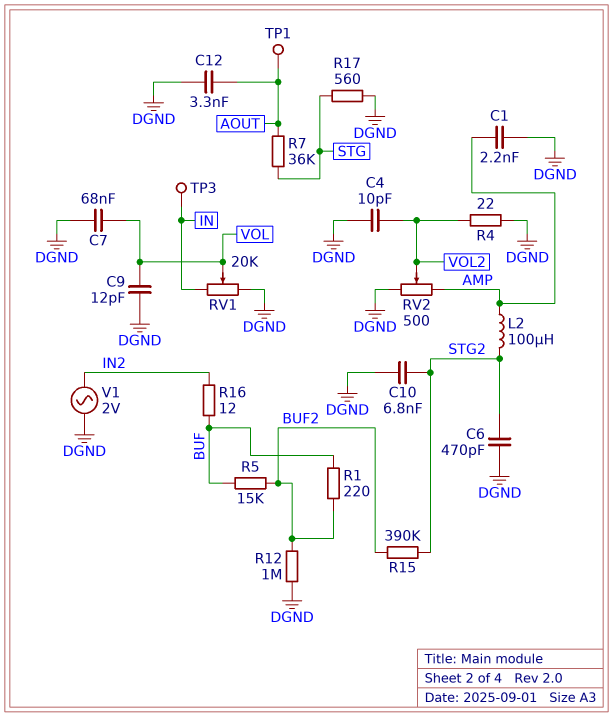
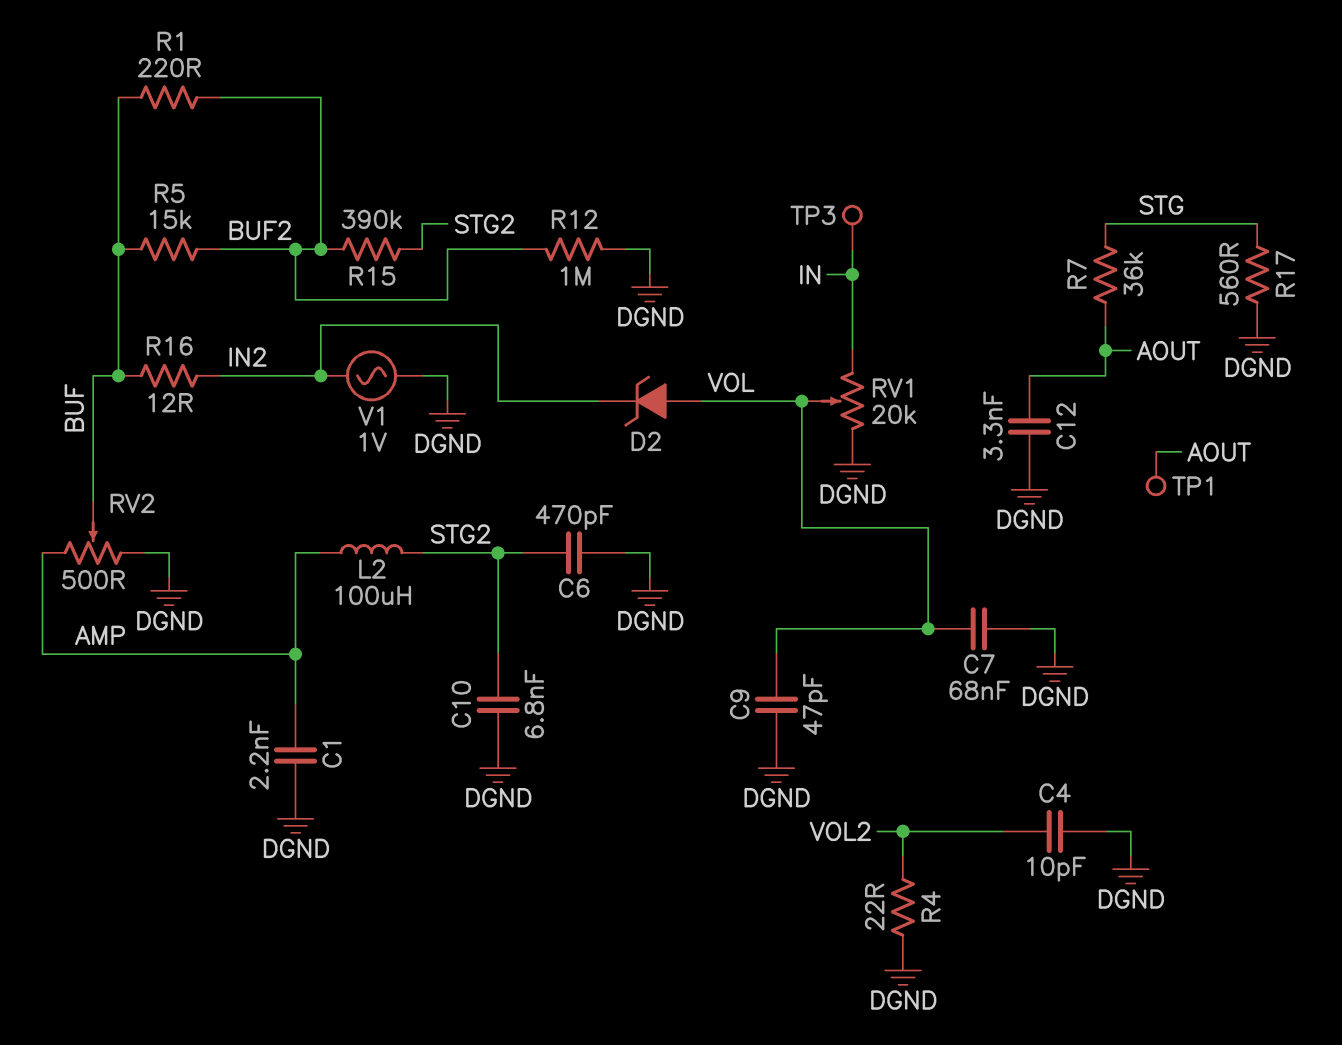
C9: 12pF (DGND, VOL) -> 47pF (DGND, VOL)
D2: none -> zener (A VOL, K IN2)
RV2: 500 (AMP, DGND, wiper VOL2) -> 500 (AMP, DGND, wiper BUF)
V1: AC 2V (DGND, IN2) -> AC 1V (DGND, IN2)

